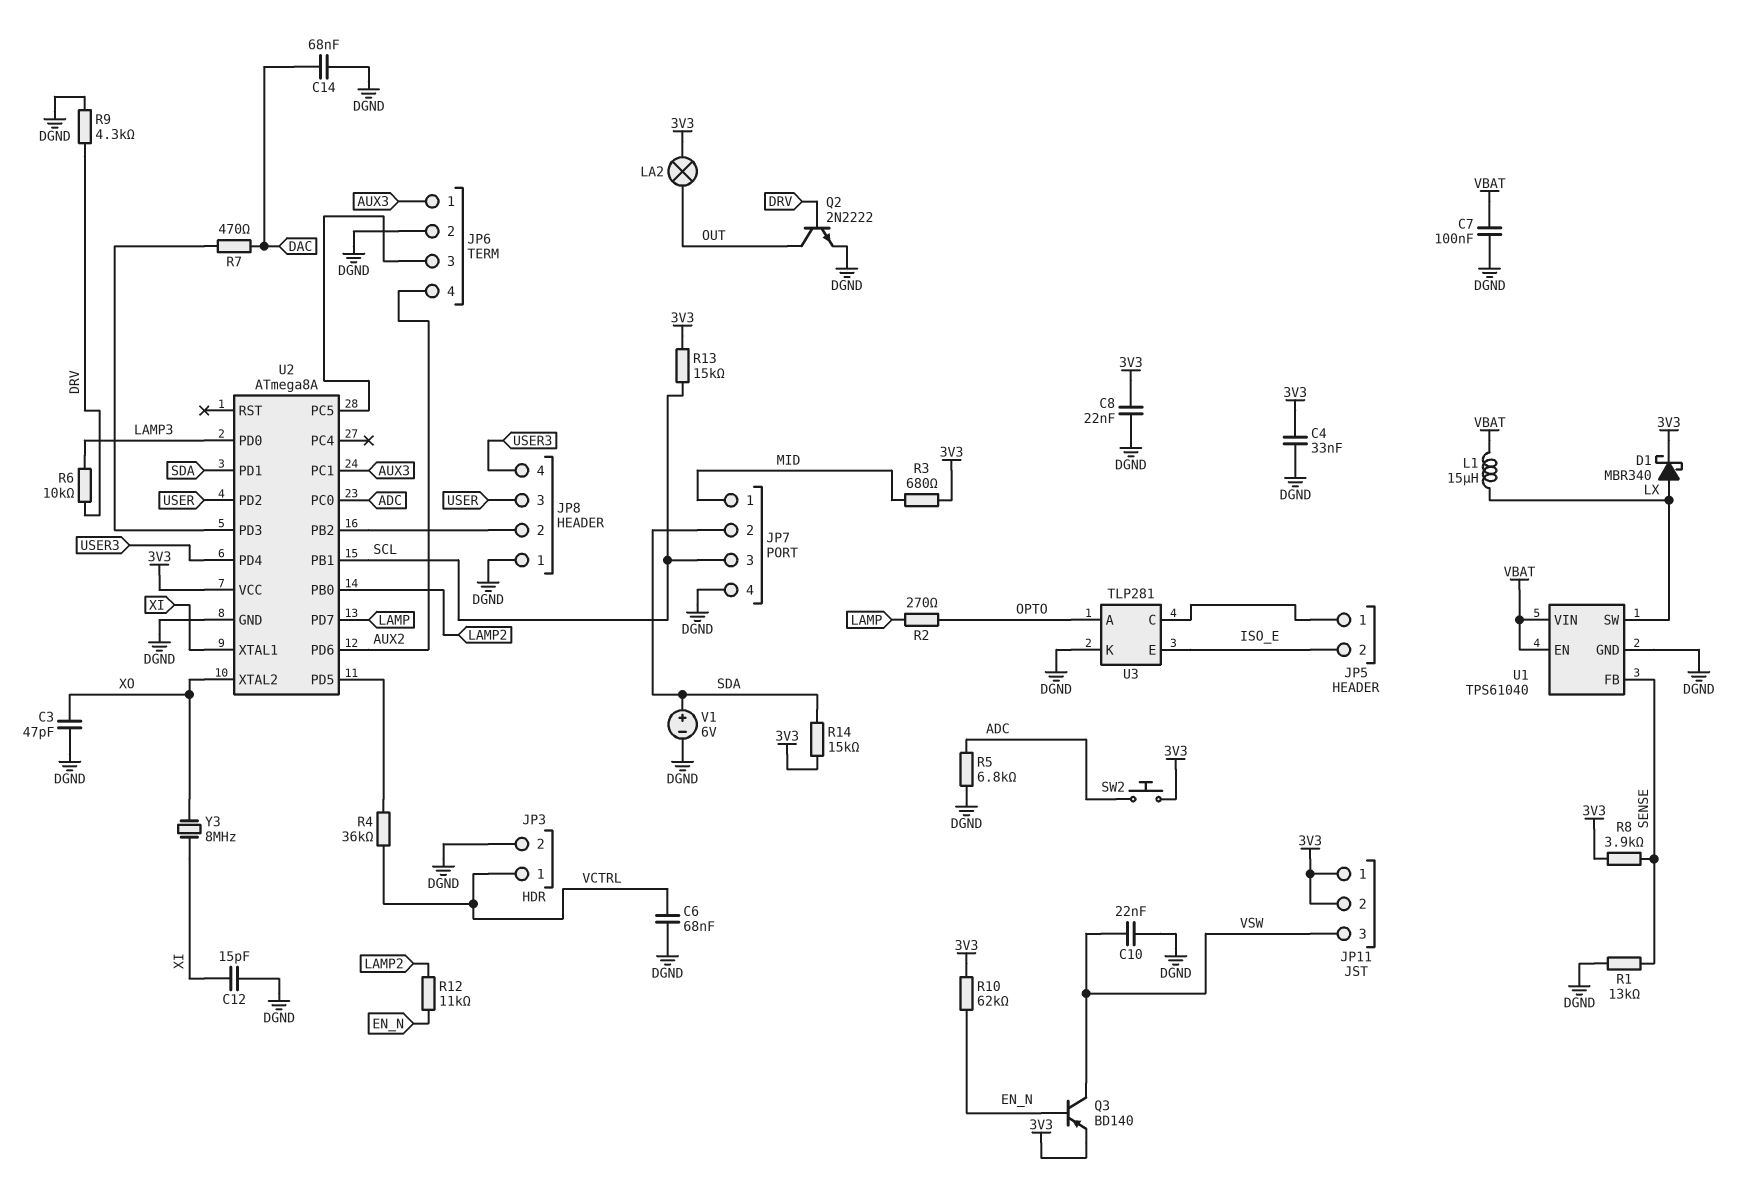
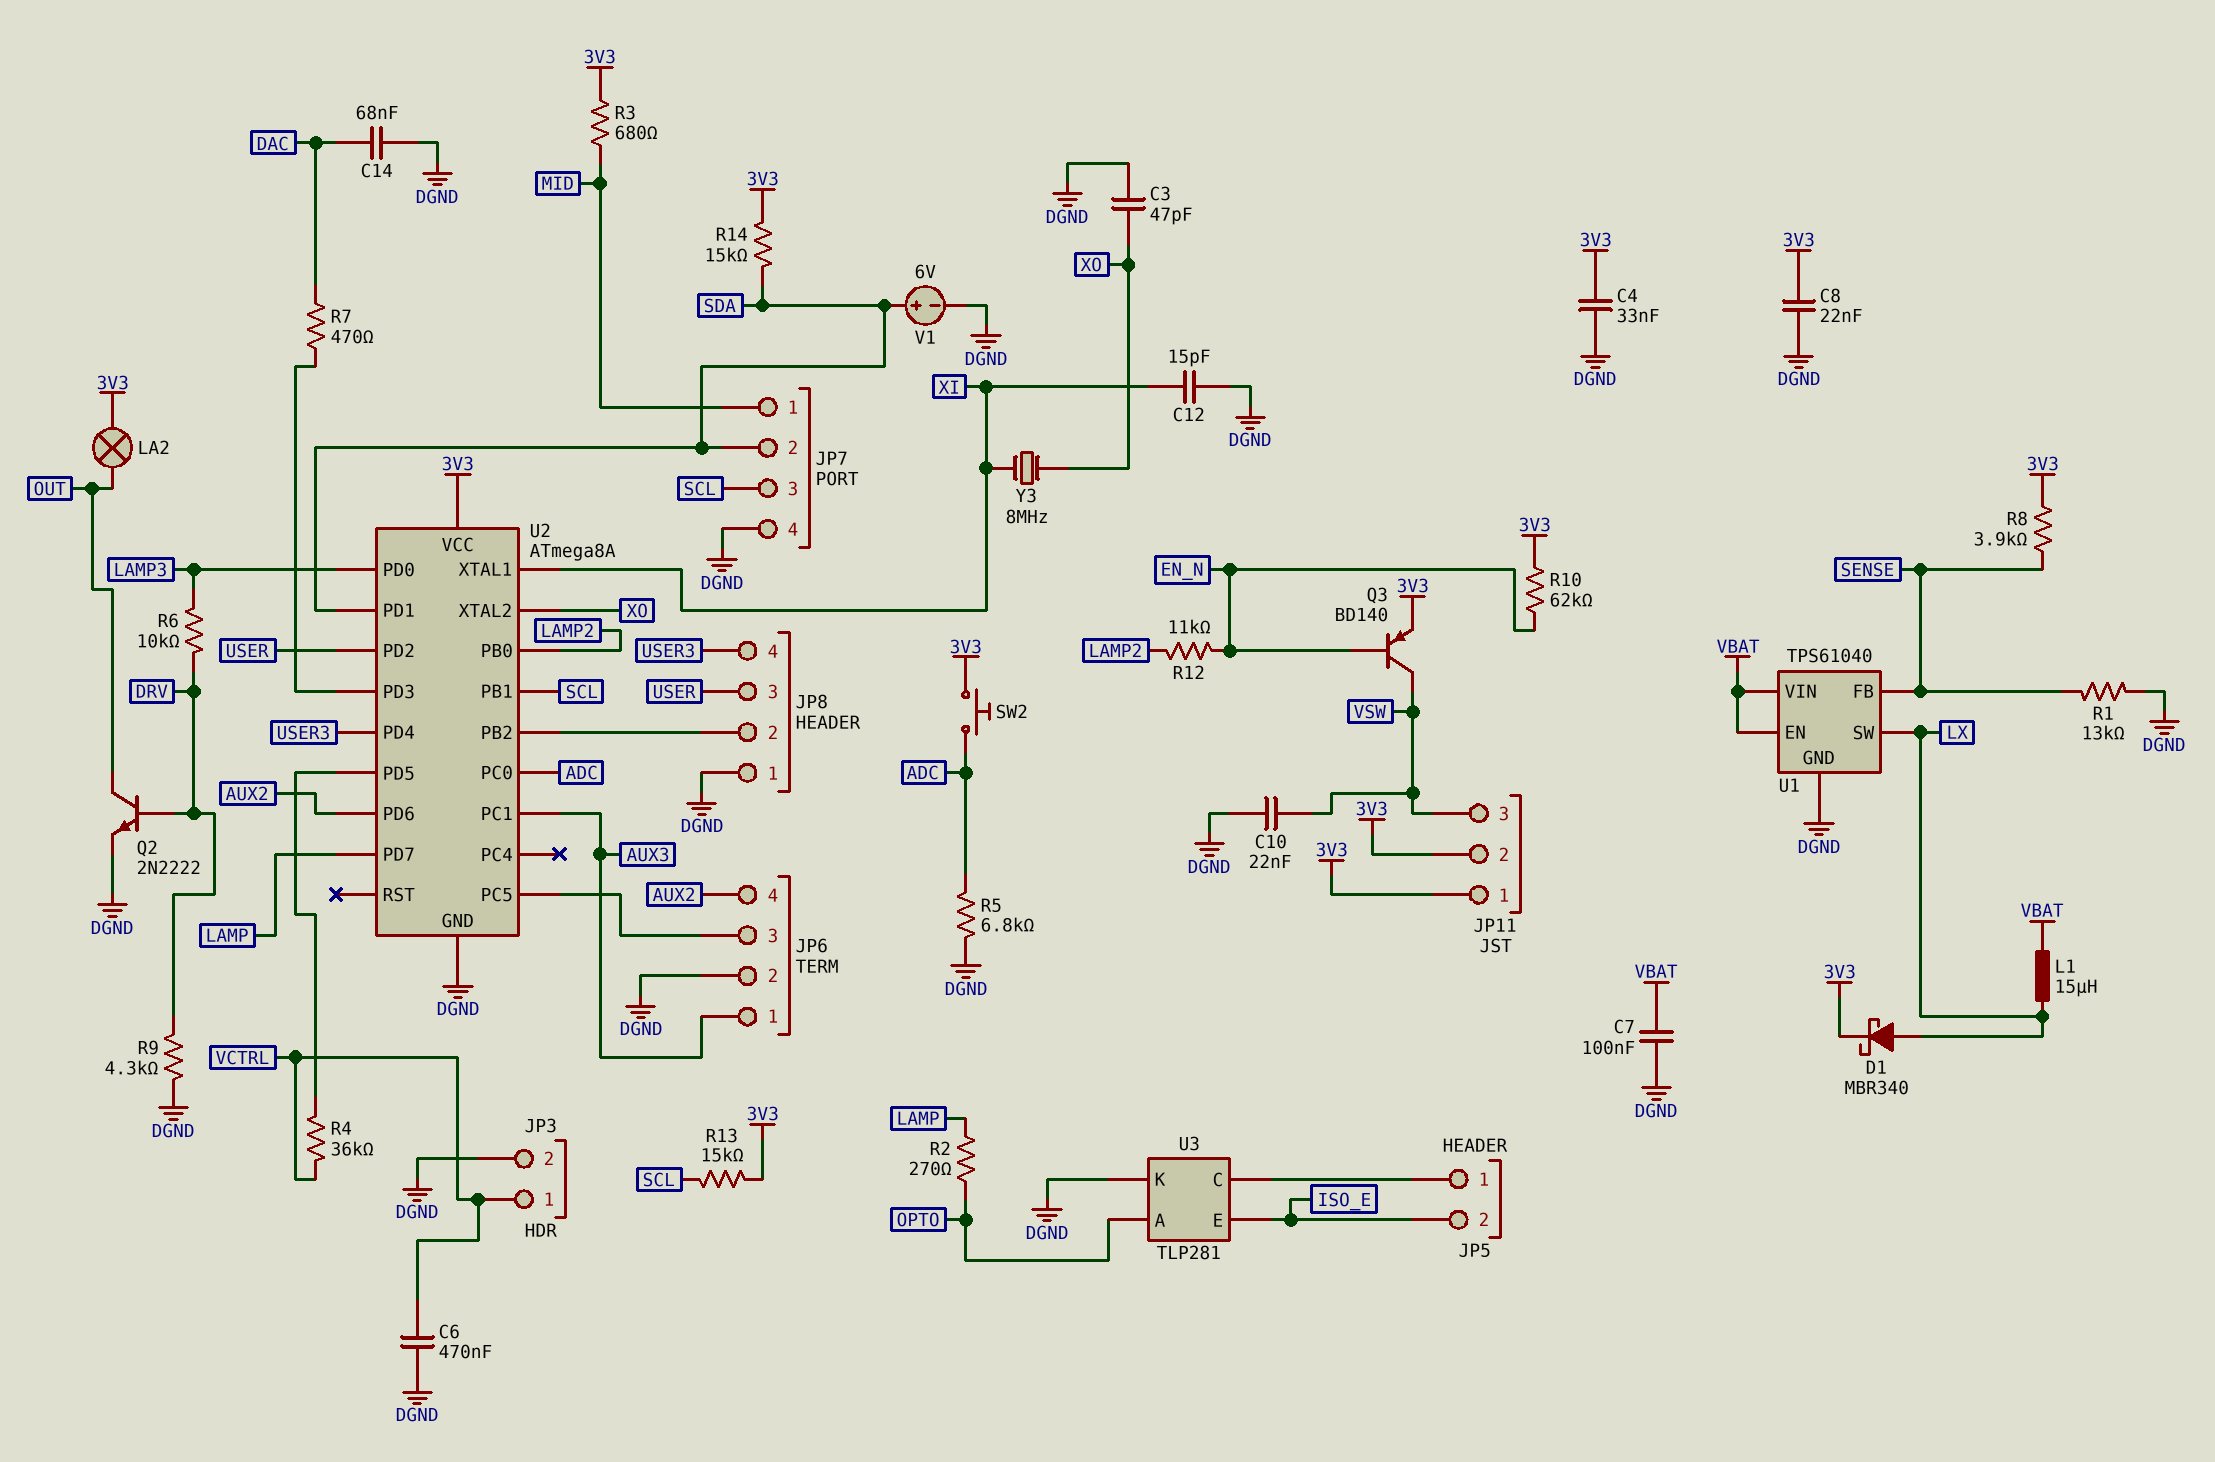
C6: 68nF (DGND, VCTRL) -> 470nF (DGND, VCTRL)

